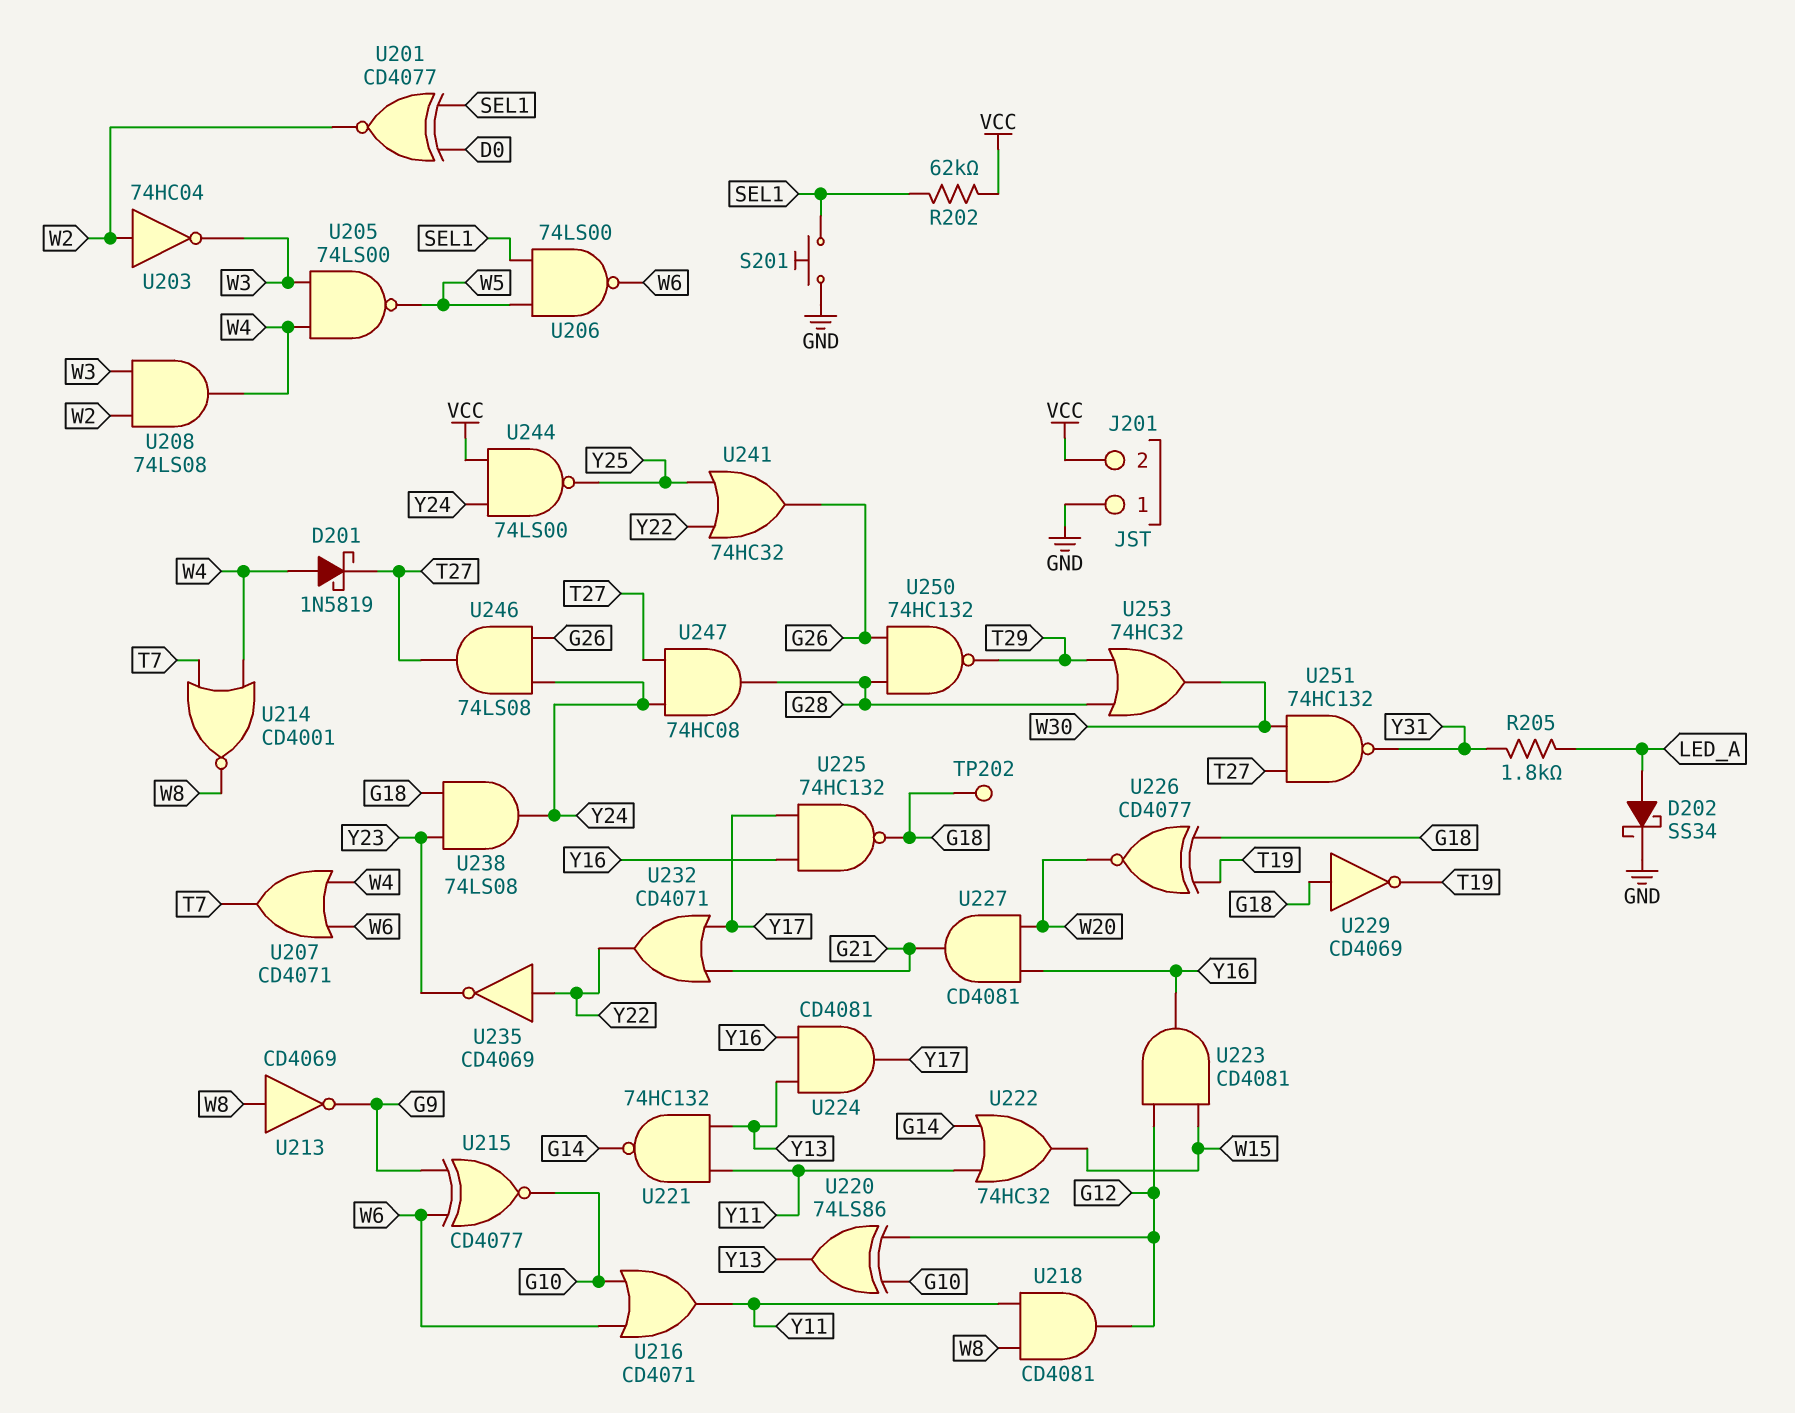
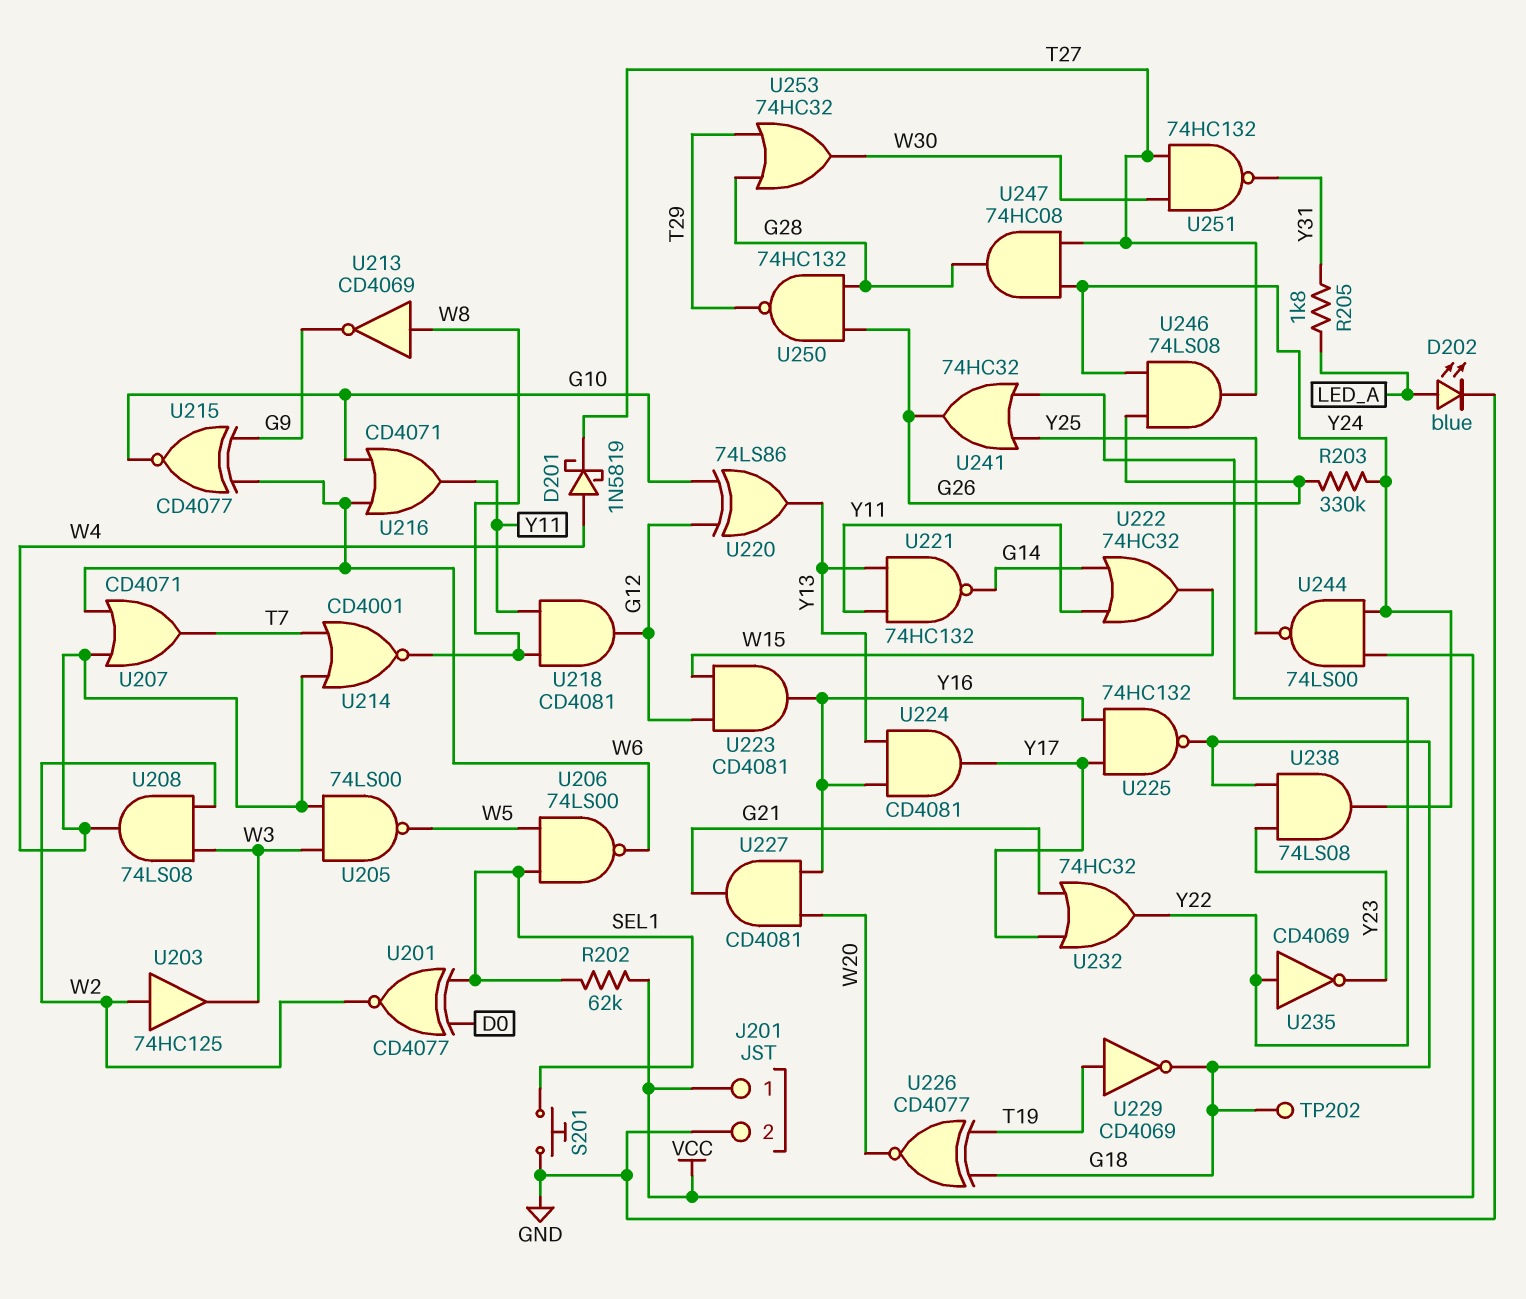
D202: schottky SS34 (A LED_A, K GND) -> LED blue (A LED_A, K GND)
J201 pin 1: GND -> VCC
J201 pin 2: VCC -> GND
R203: none -> 330k (G26, Y24)
U203: NOT 74HC04 (in W2, out W3) -> buffer 74HC125 (in W2, out W3)
U229: NOT CD4069 (in G18, out T19) -> NOT CD4069 (in T19, out G18)
U232: OR CD4071 (in G21, in Y17, out Y22) -> OR 74HC32 (in G21, in Y17, out Y22)

